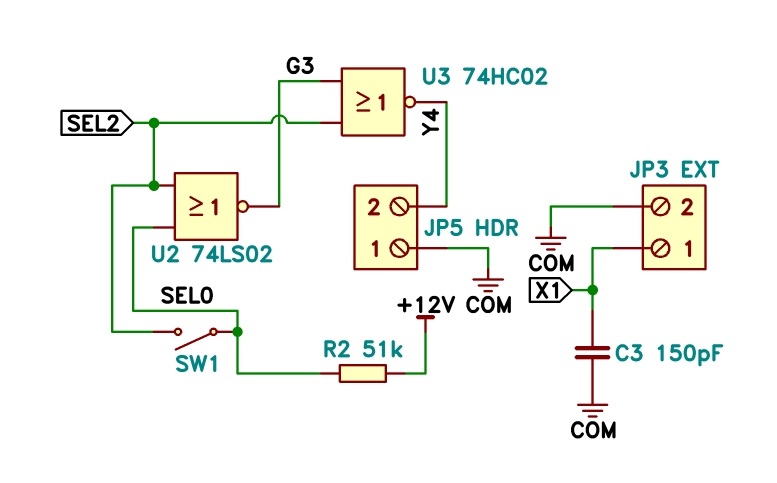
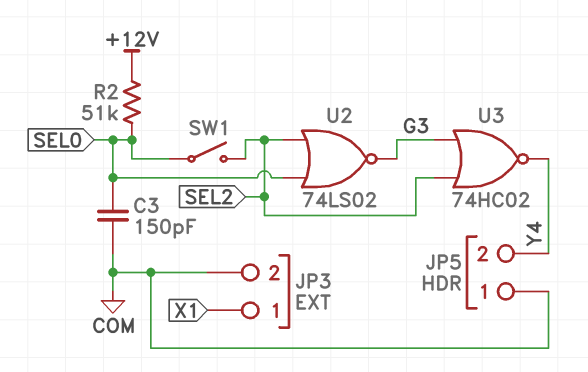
C3: 150pF (COM, X1) -> 150pF (COM, SEL0)

